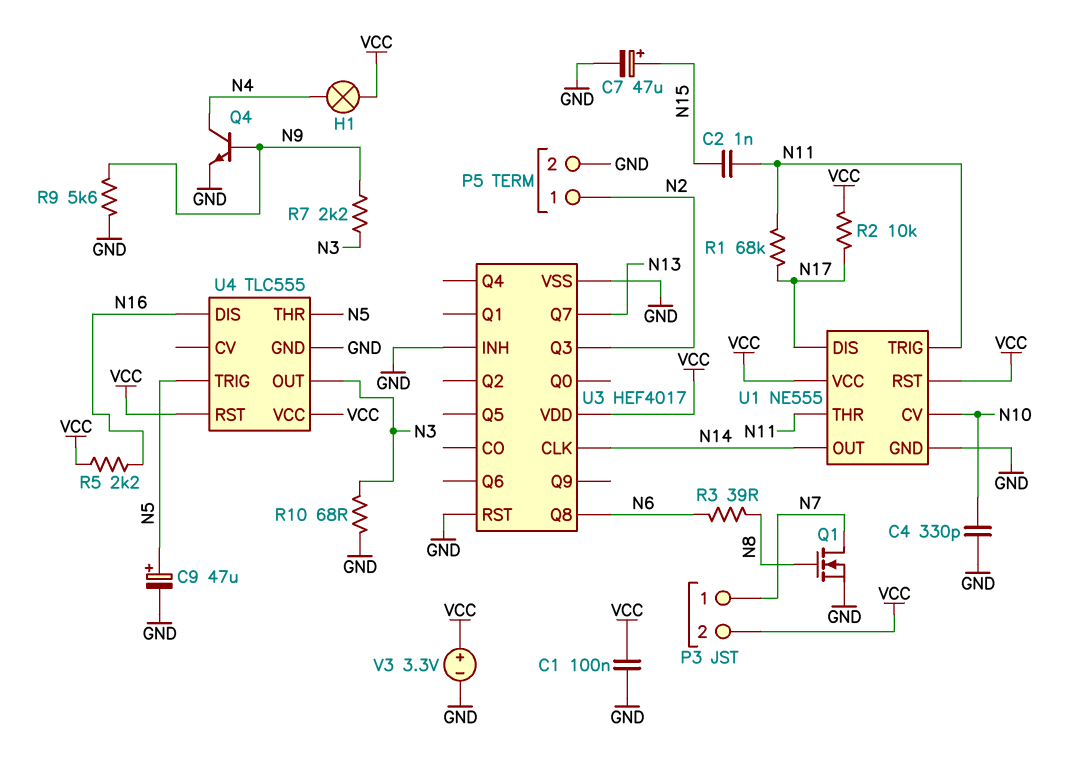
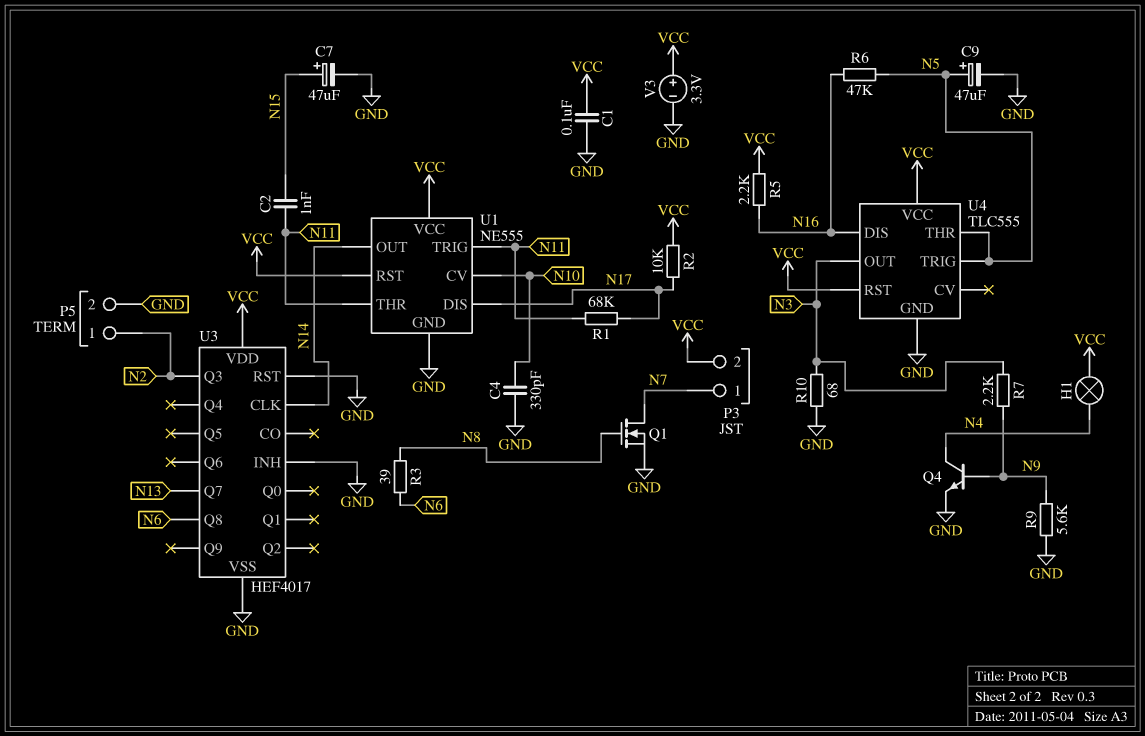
R6: none -> 47k (N5, N16)

